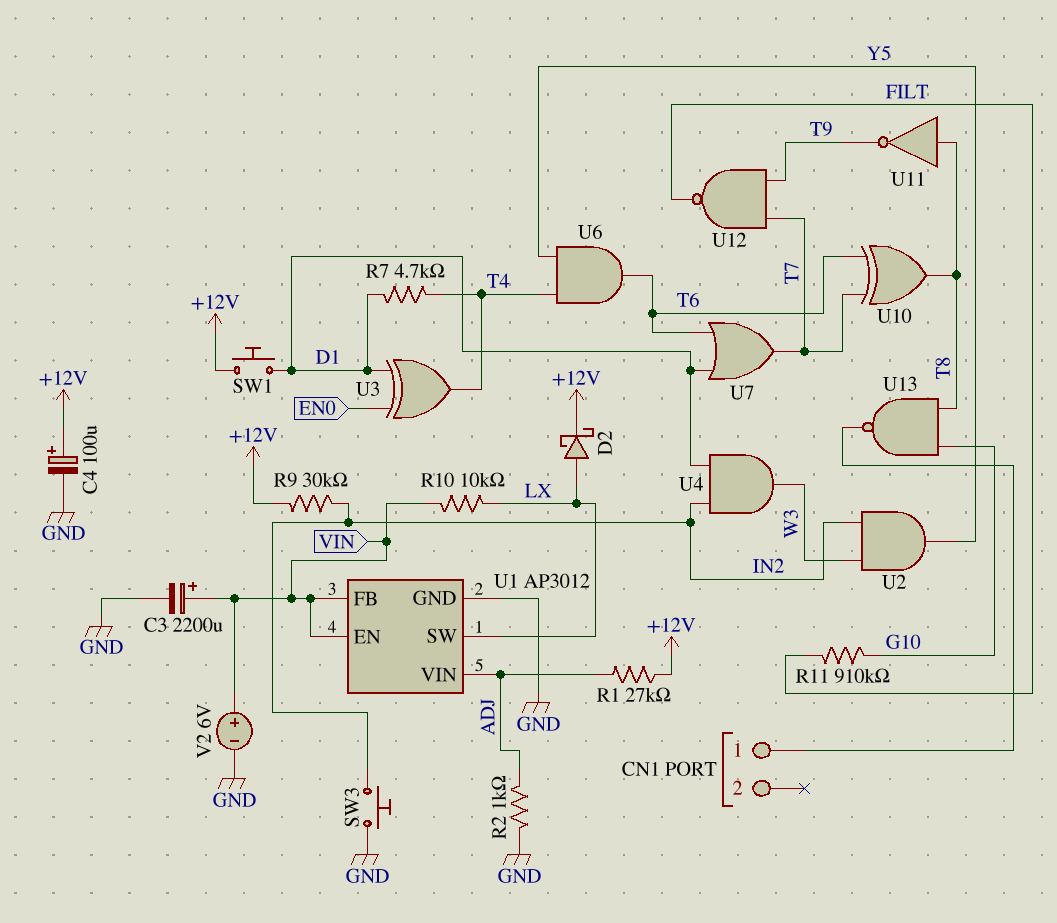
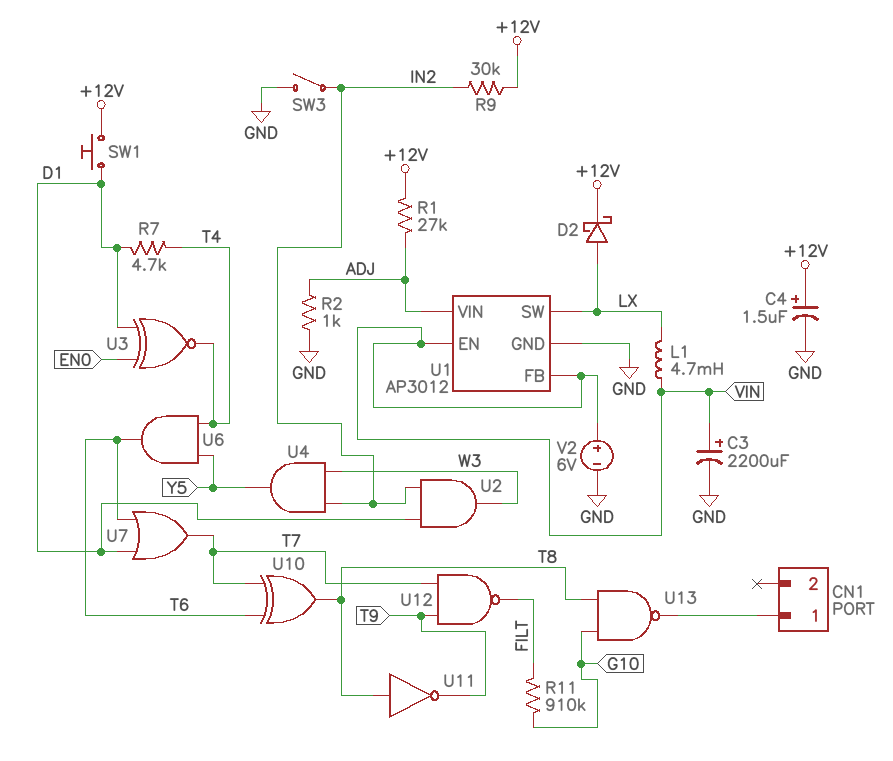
C4: 100uF (plus +12V, minus GND) -> 1.5uF (plus +12V, minus GND)
L1: none -> 4.7mH (LX, VIN)
R10: 10k (LX, VIN) -> none
SW3: button (GND, IN2) -> switch (GND, IN2)
U2: AND (in IN2, in W3, out Y5) -> AND (in D1, in IN2, out W3)
U3: XOR (in D1, in EN0, out T4) -> XNOR (in D1, in EN0, out T4)
U4: AND (in D1, in IN2, out W3) -> AND (in IN2, in W3, out Y5)

